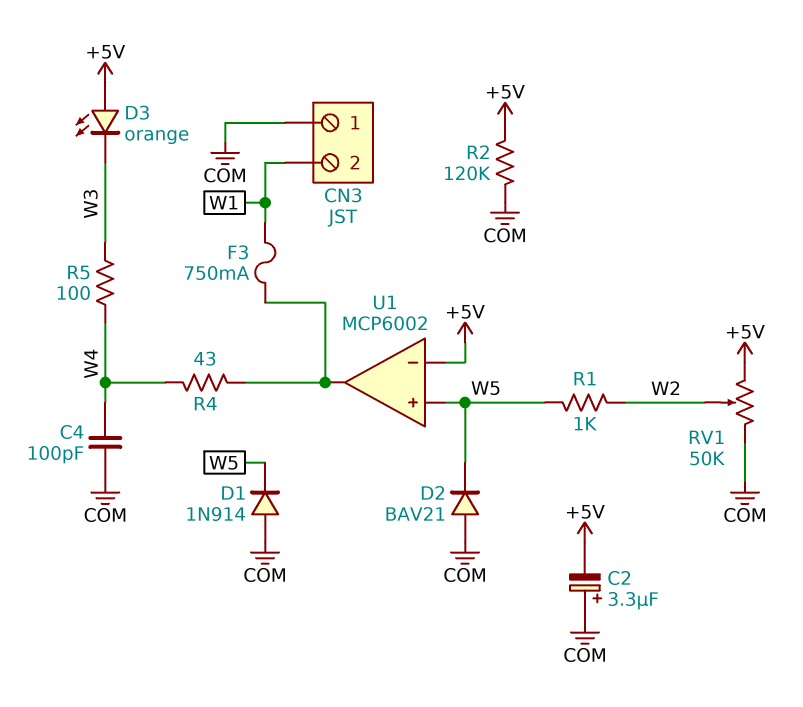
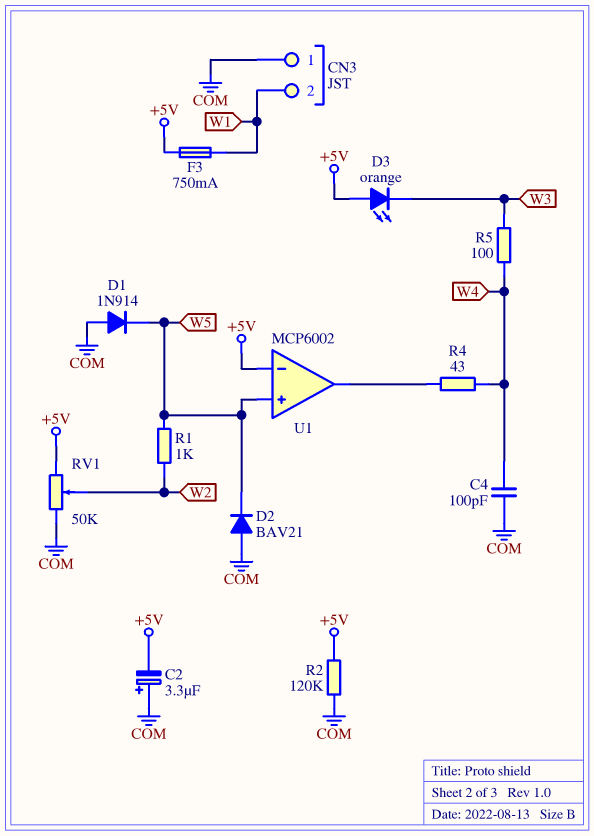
F3: 750mA (U1/out, W1) -> 750mA (+5V, W1)

